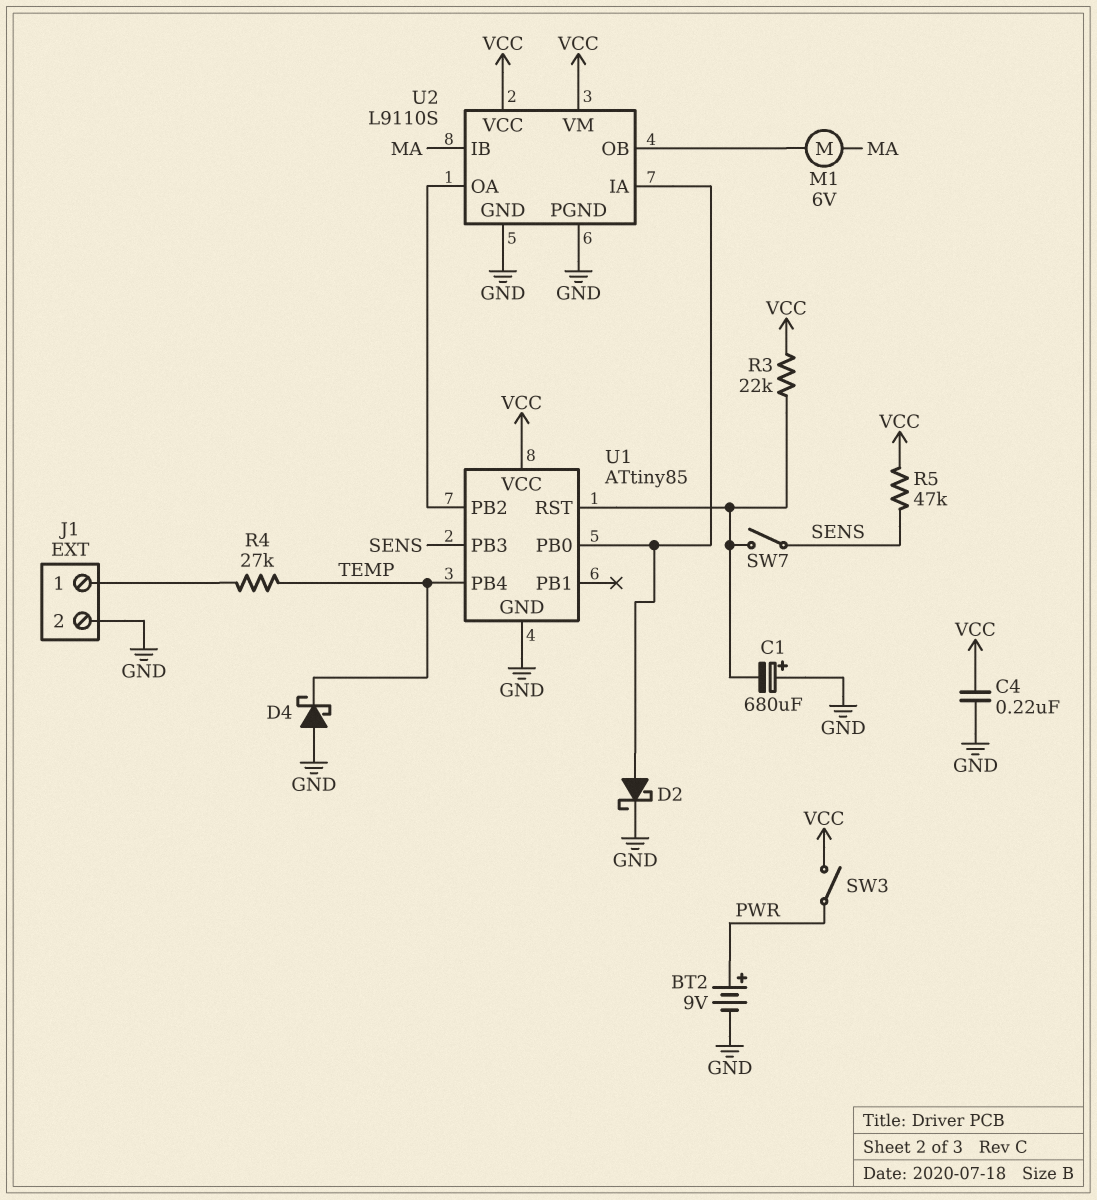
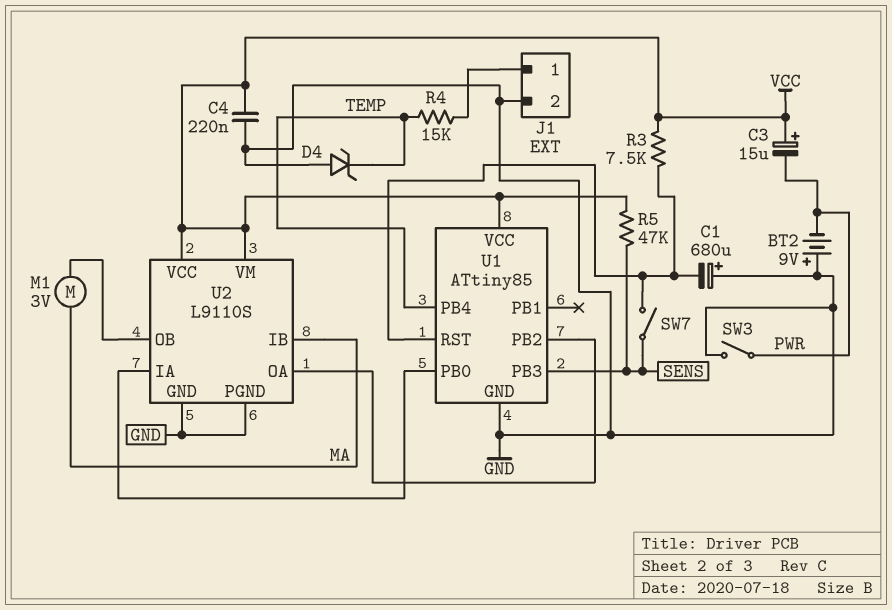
BT2: 9V (plus PWR, minus GND) -> 9V (plus GND, minus PWR)
C3: none -> 15uF (plus VCC, minus PWR)
D2: schottky (A U1/PB0, K GND) -> none
D4: schottky (A GND, K TEMP) -> zener (A GND, K TEMP)
M1: motor 6V (MA, U2/OB) -> motor 3V (MA, U2/OB)
R3: 22k (U1/RST, VCC) -> 7.5k (U1/RST, VCC)
R4: 27k (J1/1, TEMP) -> 15k (J1/1, TEMP)
SW3: switch (PWR, VCC) -> switch (GND, PWR)

